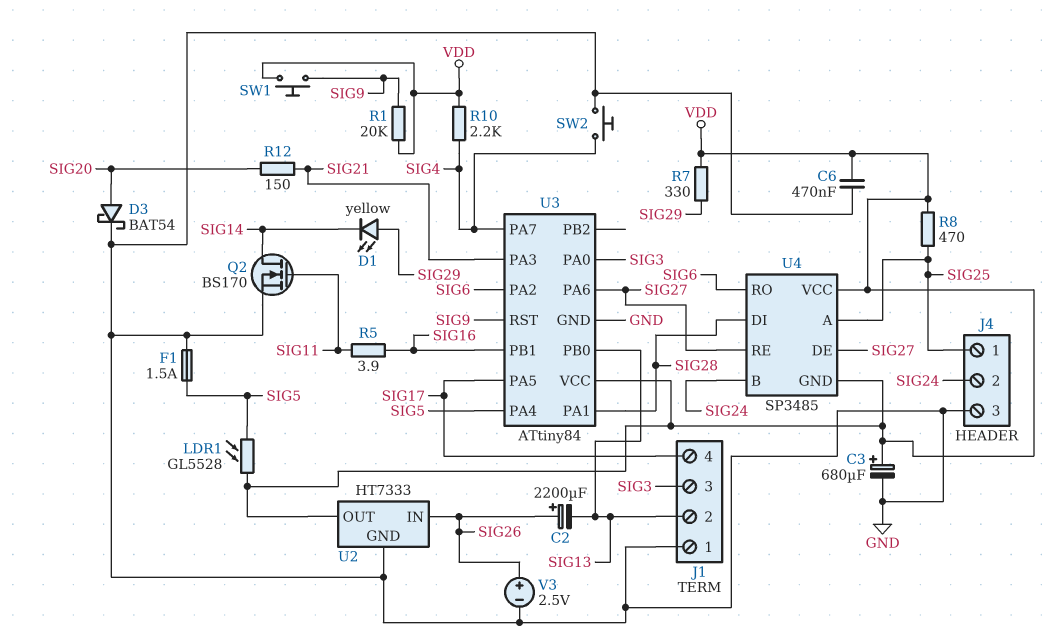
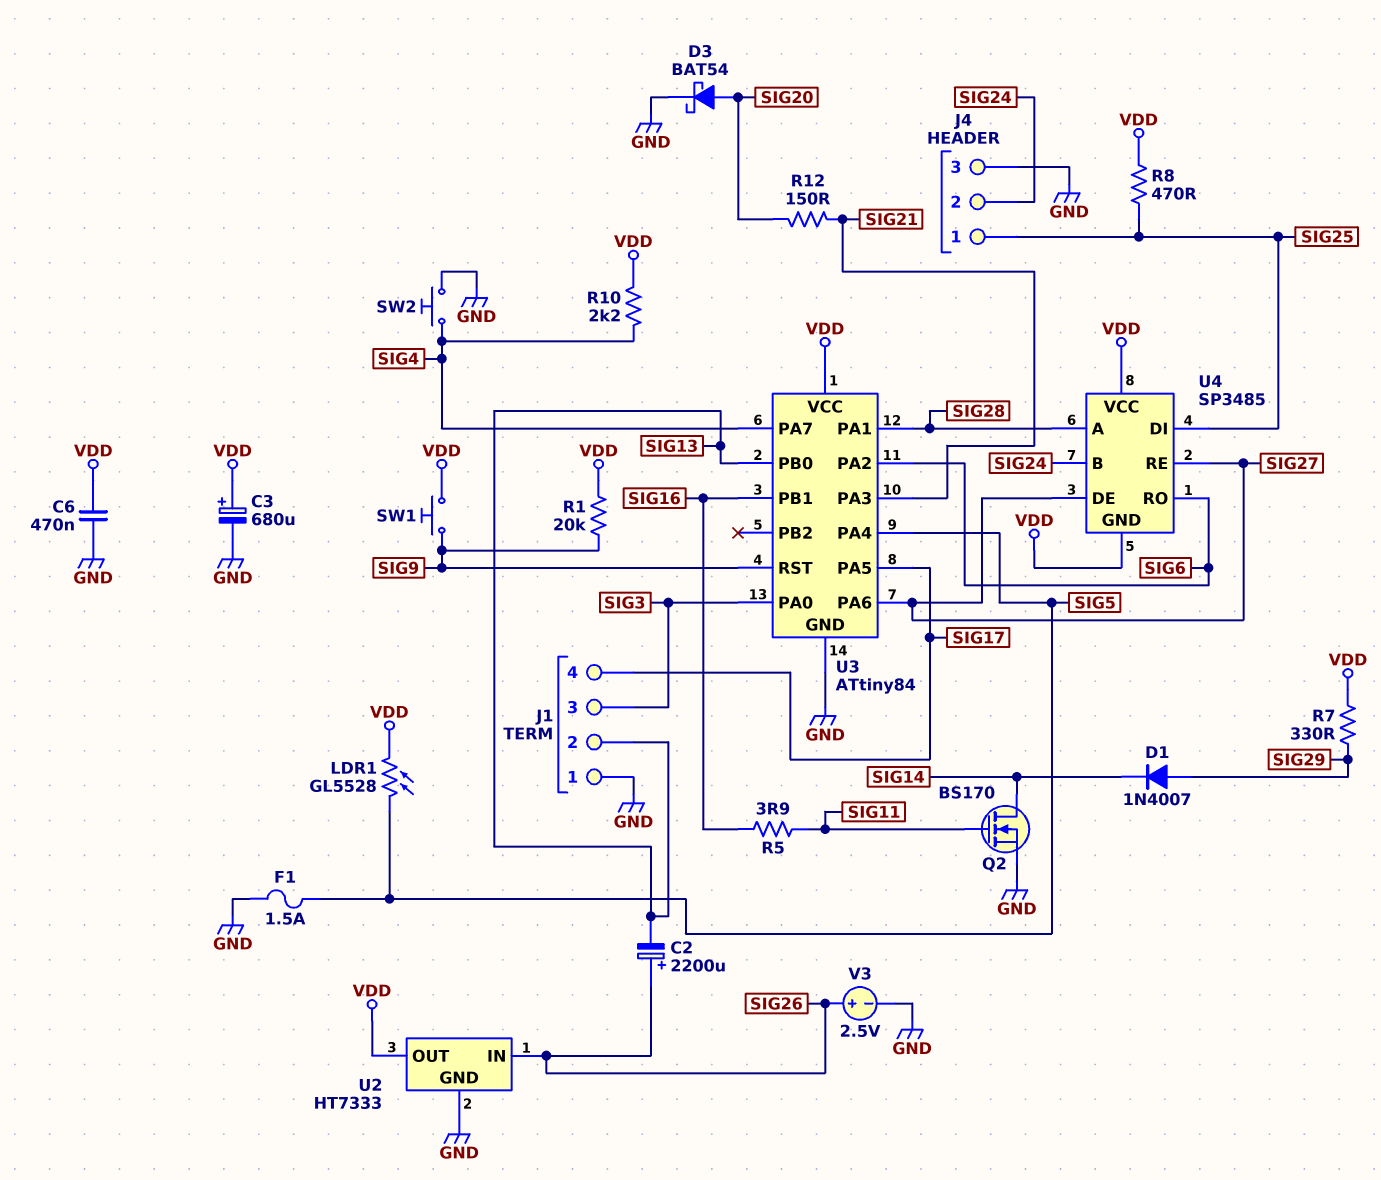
D1: LED yellow (A SIG29, K SIG14) -> diode 1N4007 (A SIG29, K SIG14)
U4 pin A: SIG25 -> SIG28
U4 pin DI: SIG28 -> SIG25

